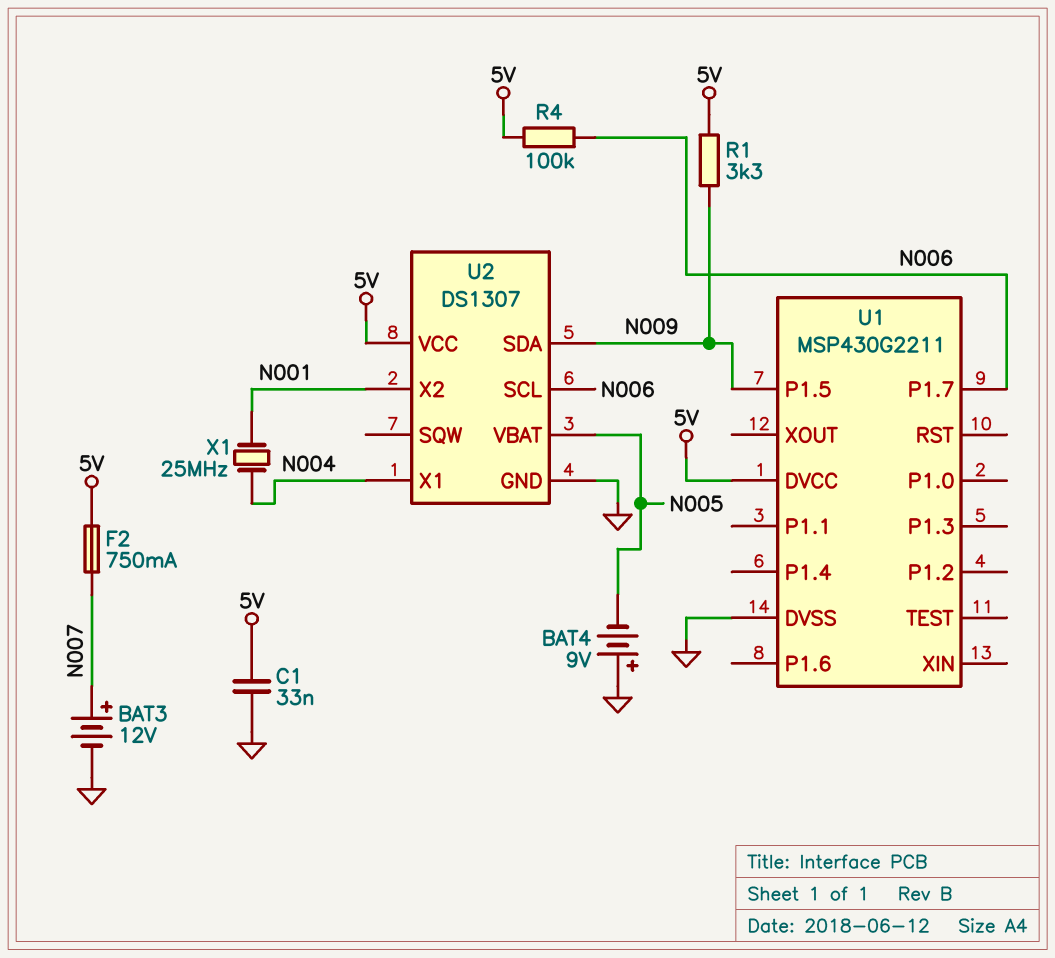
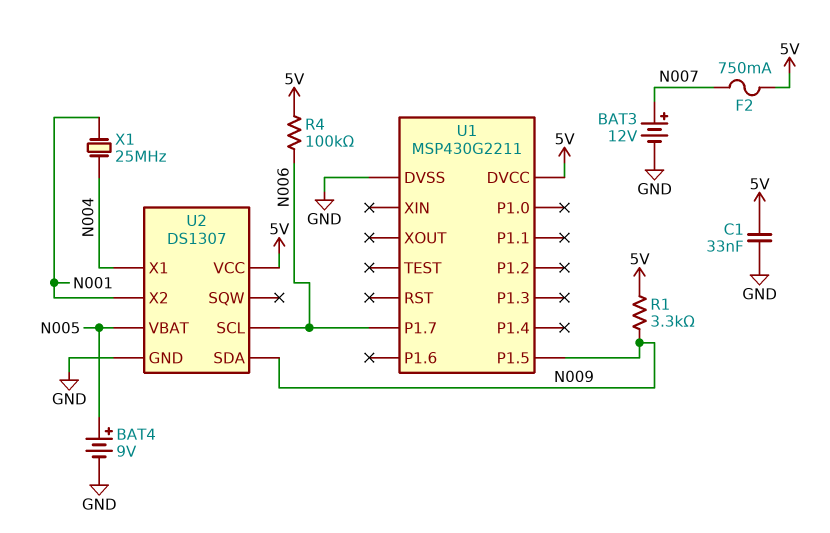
BAT4: 9V (plus GND, minus N005) -> 9V (plus N005, minus GND)

